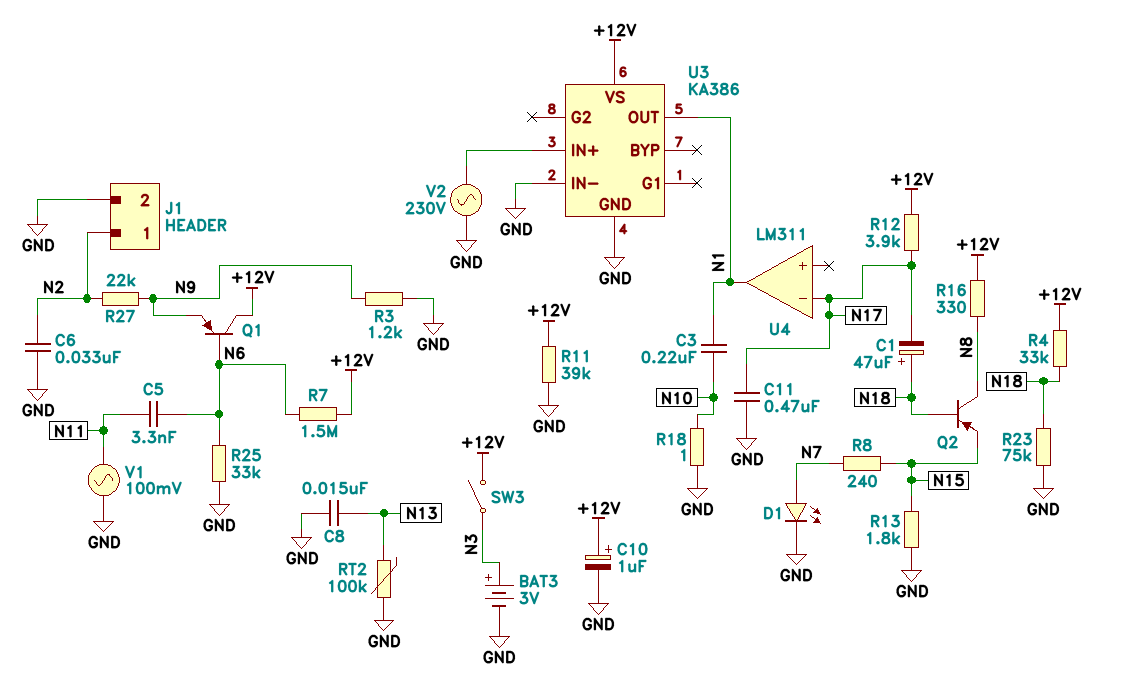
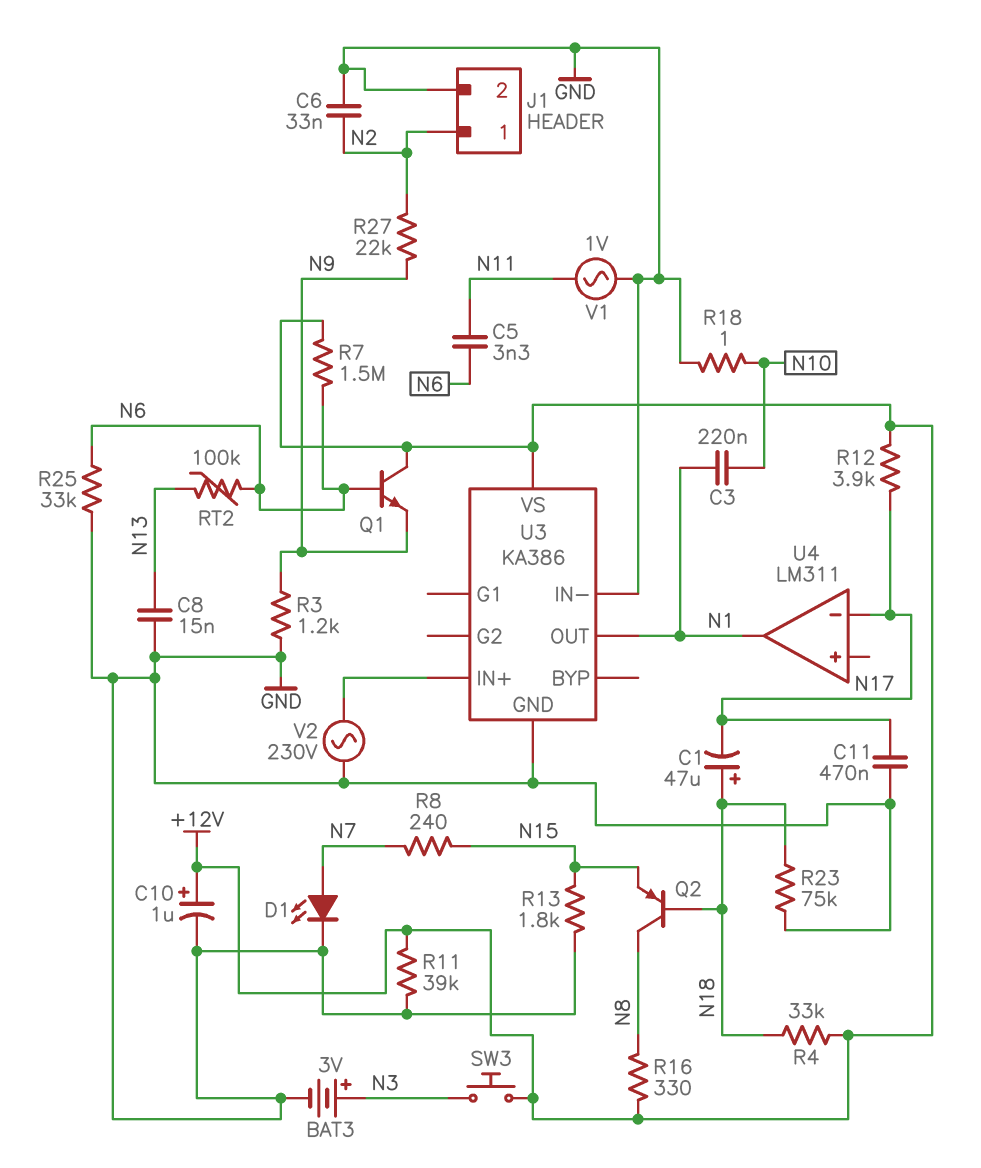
Q1: PNP (B N6, C +12V, E N9) -> NPN (B N6, C +12V, E N9)
RT2: 100k (GND, N13) -> 100k (N6, N13)
SW3: switch (+12V, N3) -> button (+12V, N3)
V1: AC 100mV (GND, N11) -> AC 1V (GND, N11)

